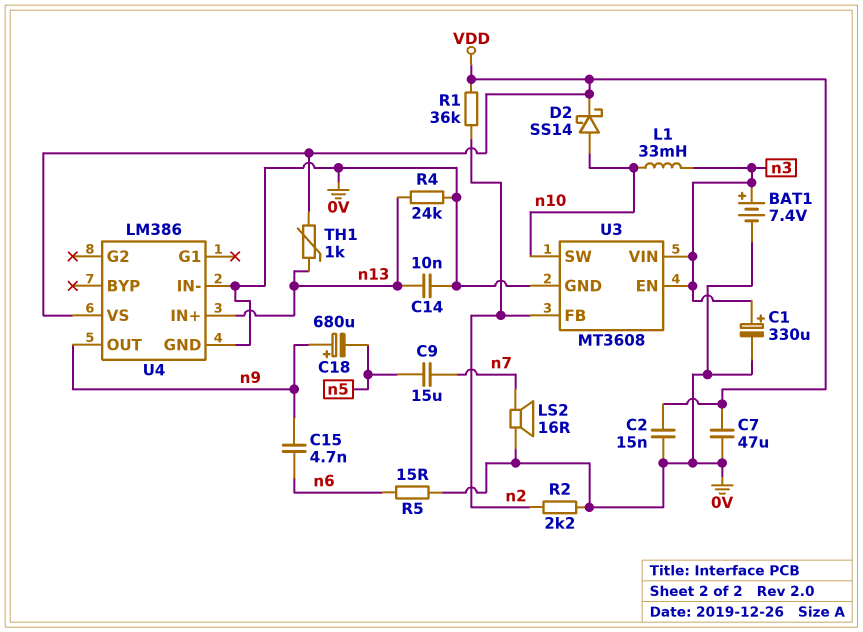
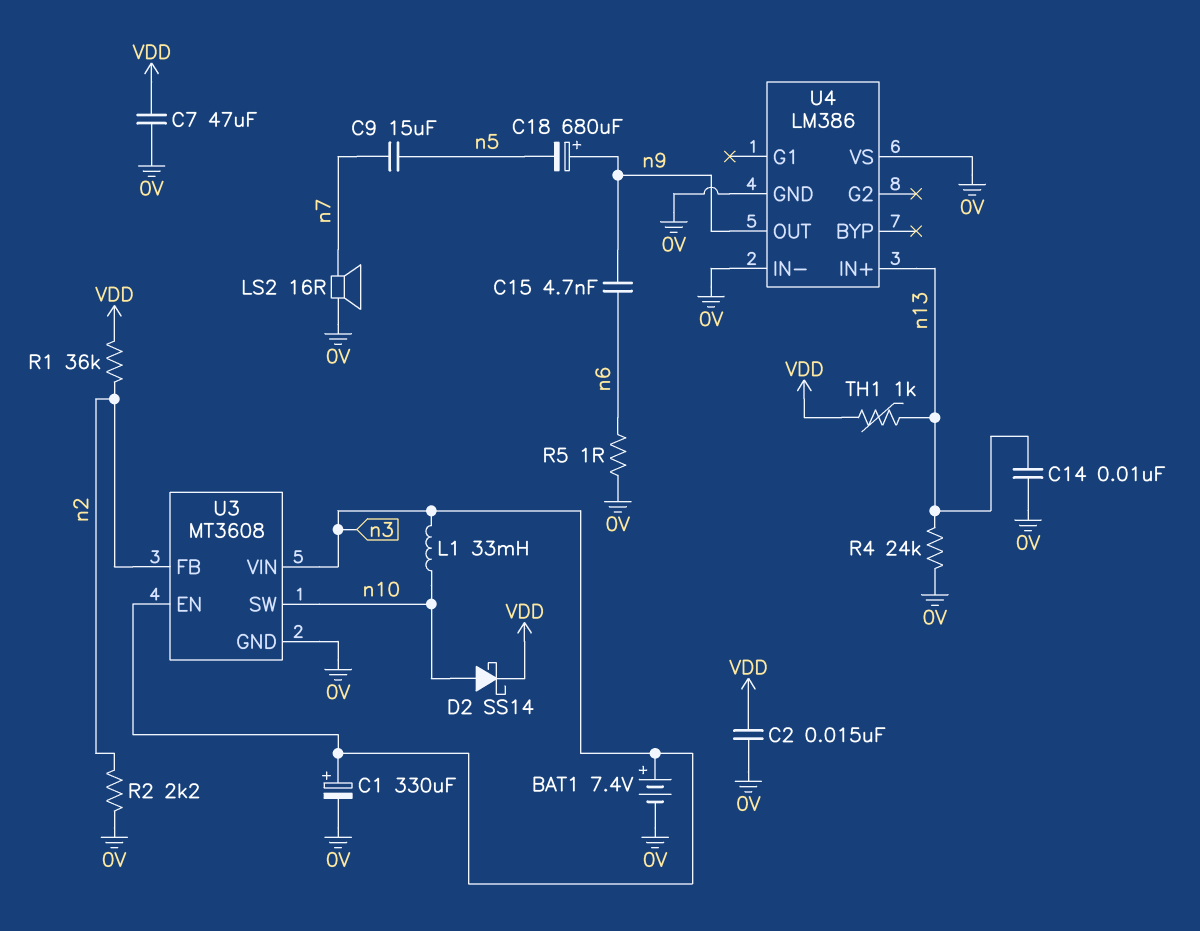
R5: 15 (0V, n6) -> 1 (0V, n6)
U4 pin VS: VDD -> 0V

